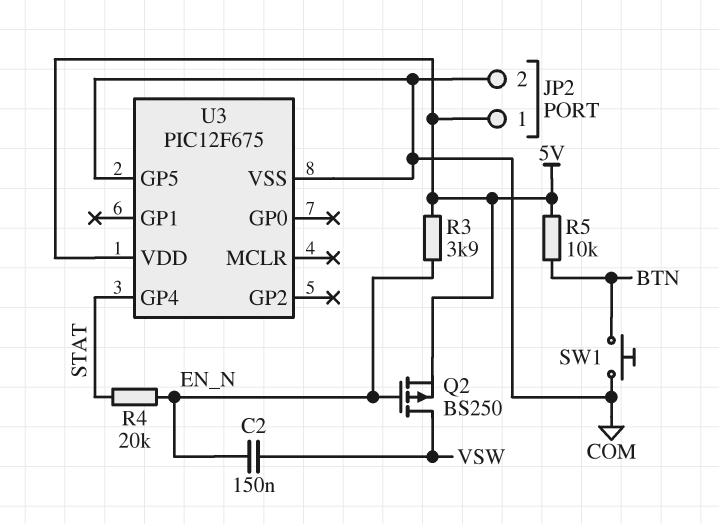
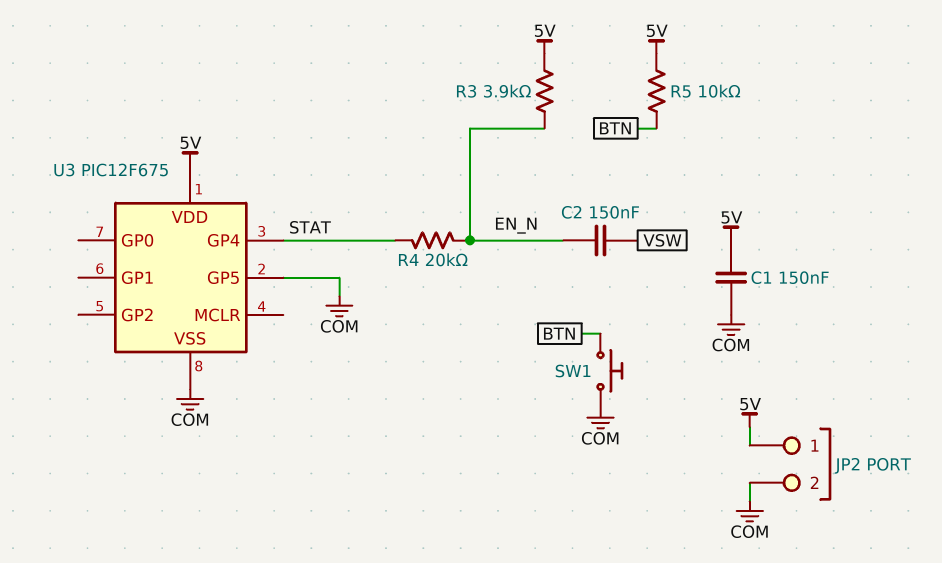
C1: none -> 150nF (5V, COM)
Q2: PMOS BS250 (G EN_N, D VSW, S 5V) -> none

